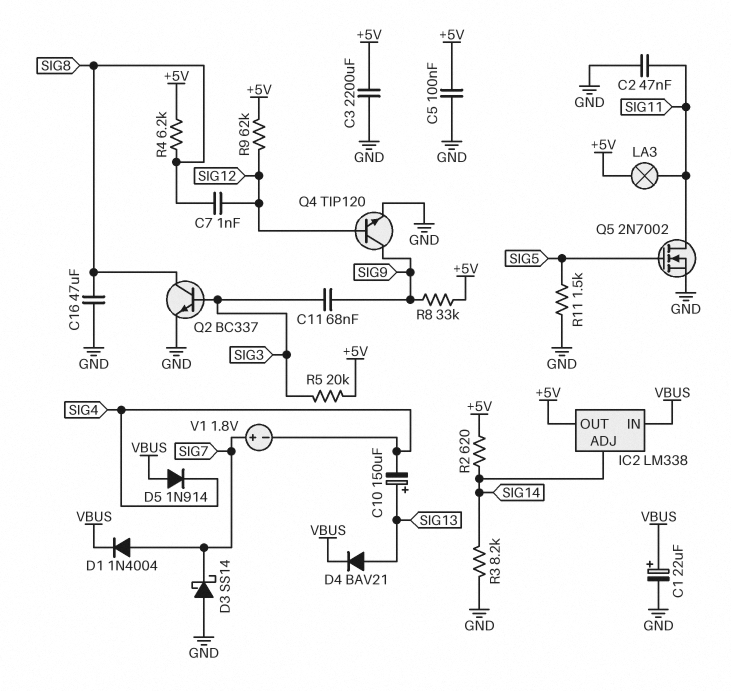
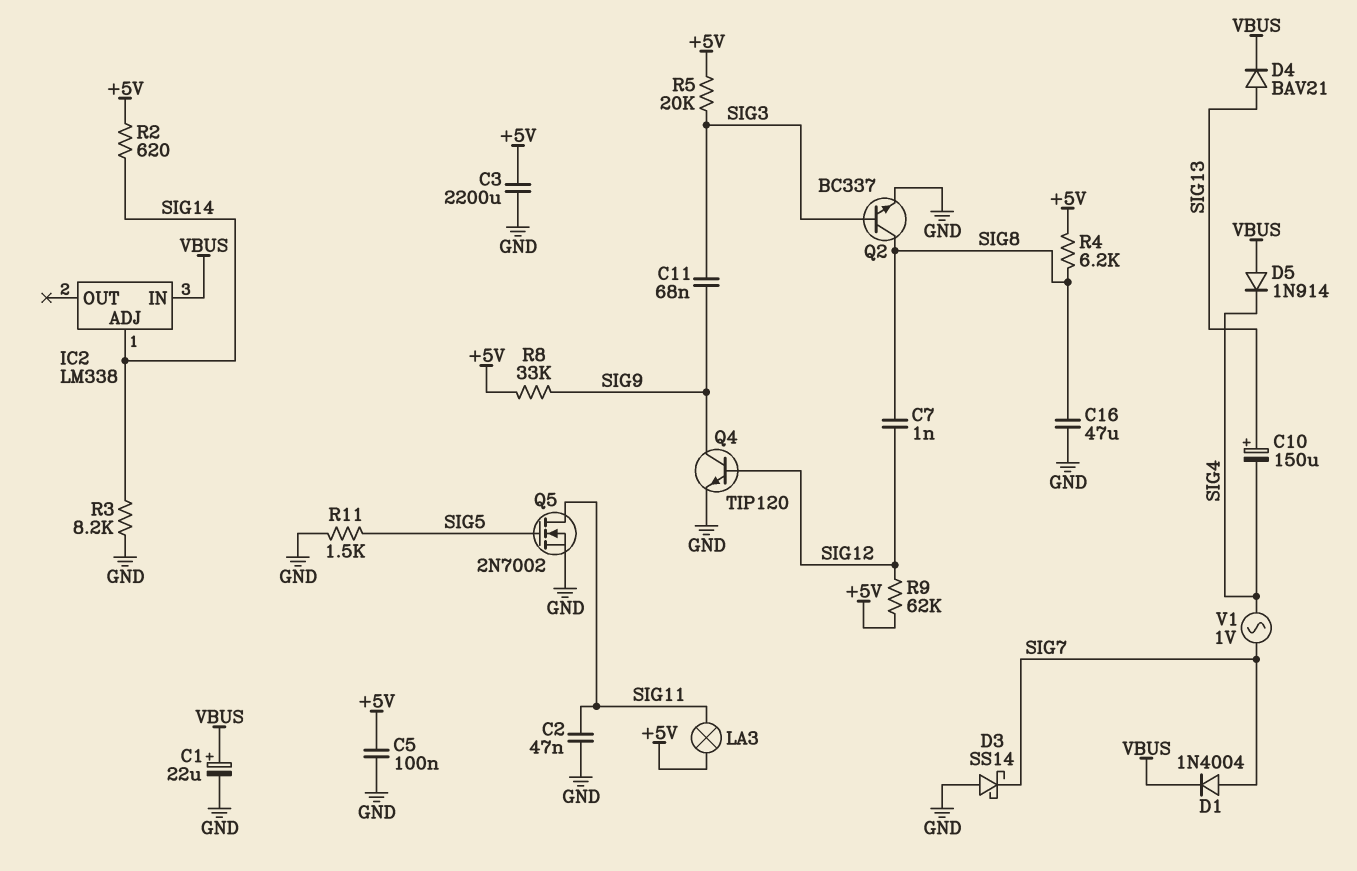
IC2 pin OUT: +5V -> none
V1: 1.8V (plus SIG7, minus SIG4) -> AC 1V (SIG4, SIG7)

